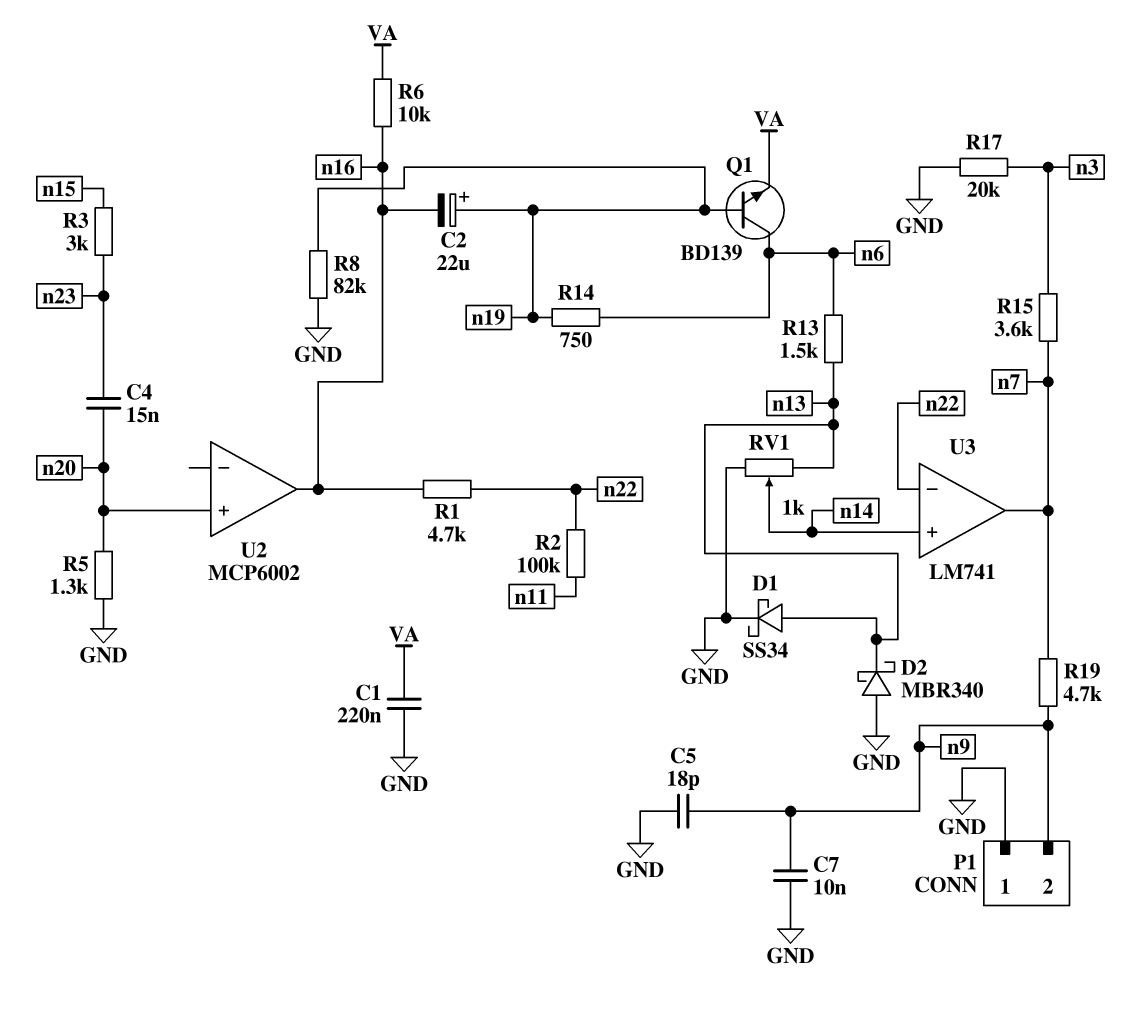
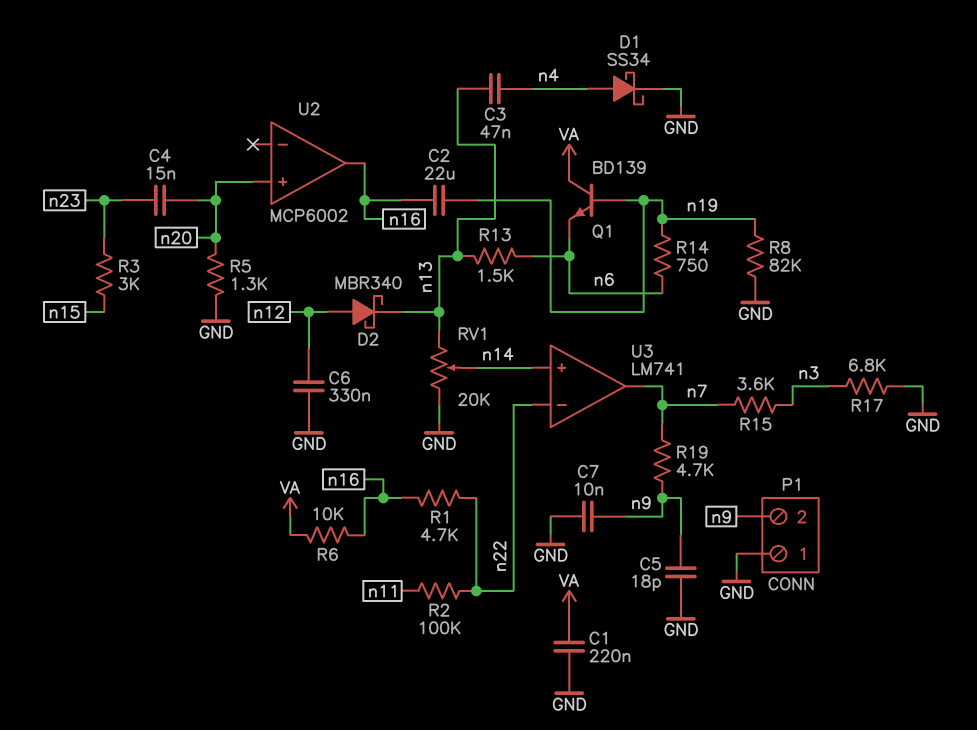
C2: 22uF (plus n19, minus n16) -> 22uF (n16, n19)
C3: none -> 47nF (n4, n13)
C6: none -> 330nF (GND, n12)
D1: schottky SS34 (A n13, K GND) -> schottky SS34 (A n4, K GND)
D2: schottky MBR340 (A GND, K n13) -> schottky MBR340 (A n12, K n13)
Q1: NPN BD139 (B n19, C n6, E VA) -> NPN BD139 (B n19, C VA, E n6)
R17: 20k (GND, n3) -> 6.8k (GND, n3)
RV1: 1k (GND, n13, wiper n14) -> 20k (GND, n13, wiper n14)

